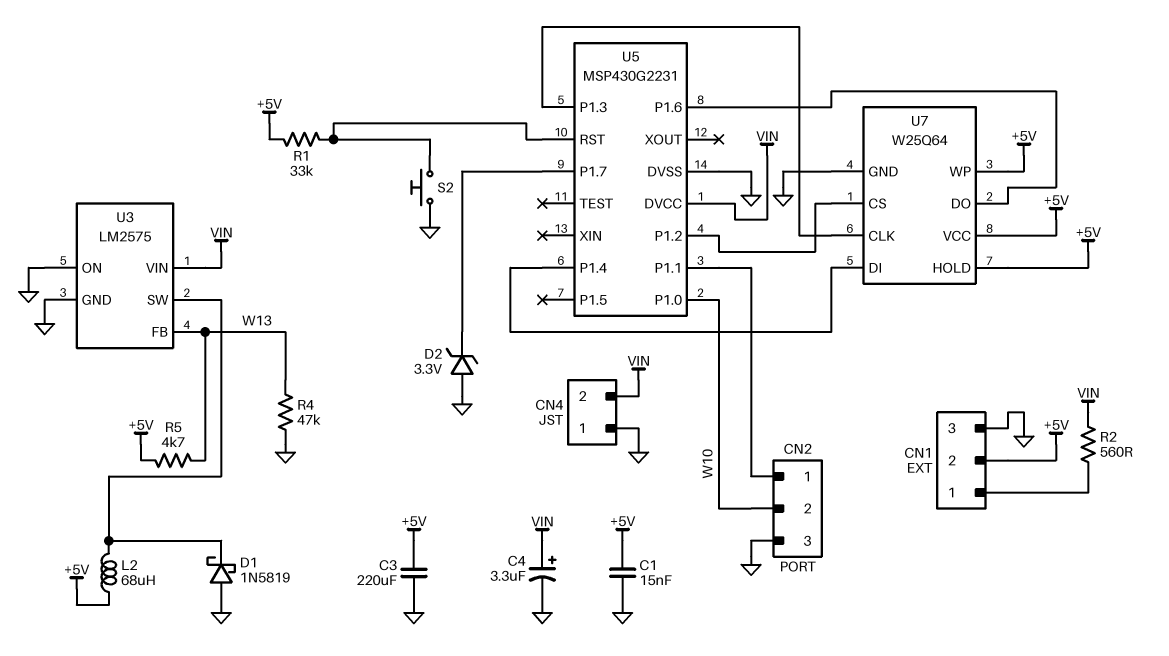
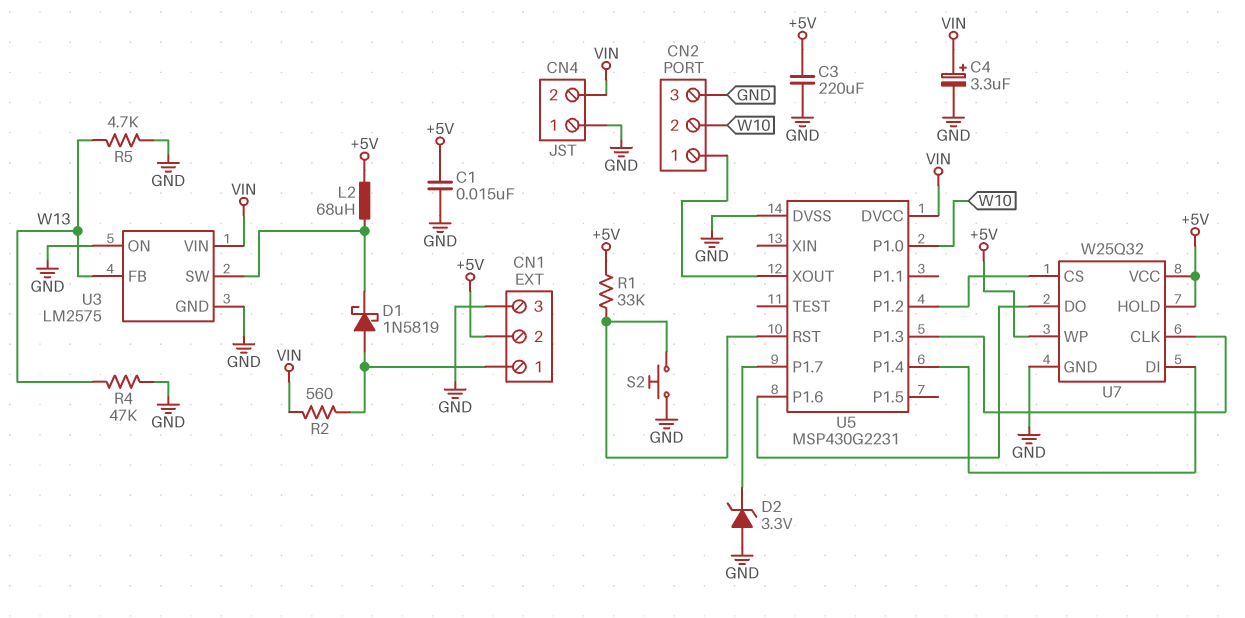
D1: schottky 1N5819 (A GND, K U3/SW) -> schottky 1N5819 (A CN1/1, K U3/SW)
R5: 4.7k (+5V, W13) -> 4.7k (GND, W13)
U5 pin P1.1: CN2/1 -> none
U5 pin XOUT: none -> CN2/1
U7: W25Q64 -> W25Q32

